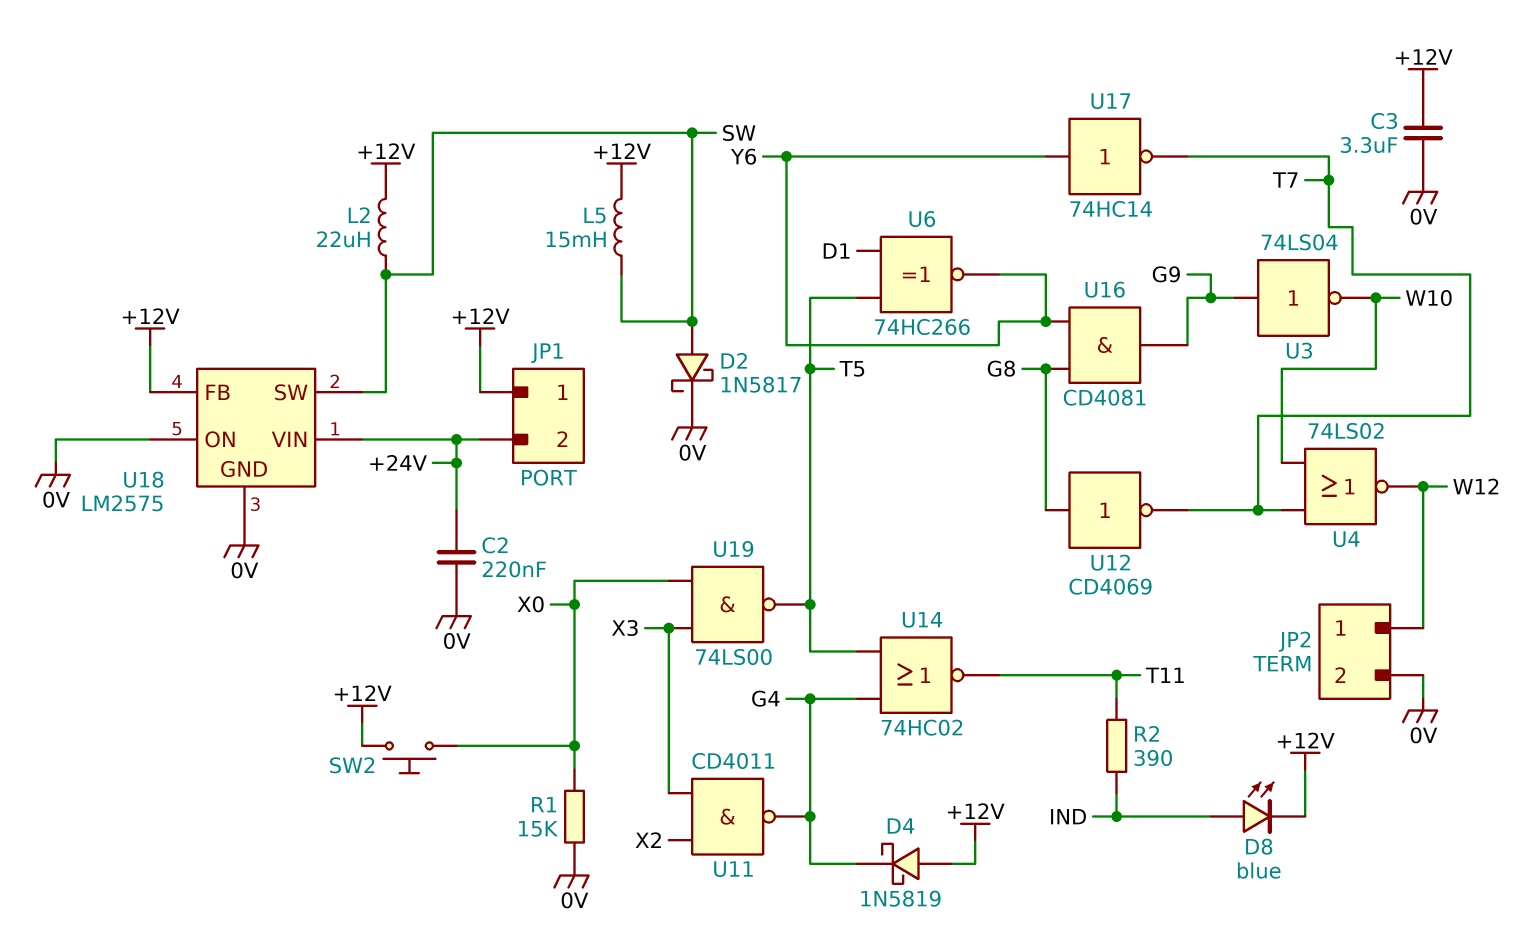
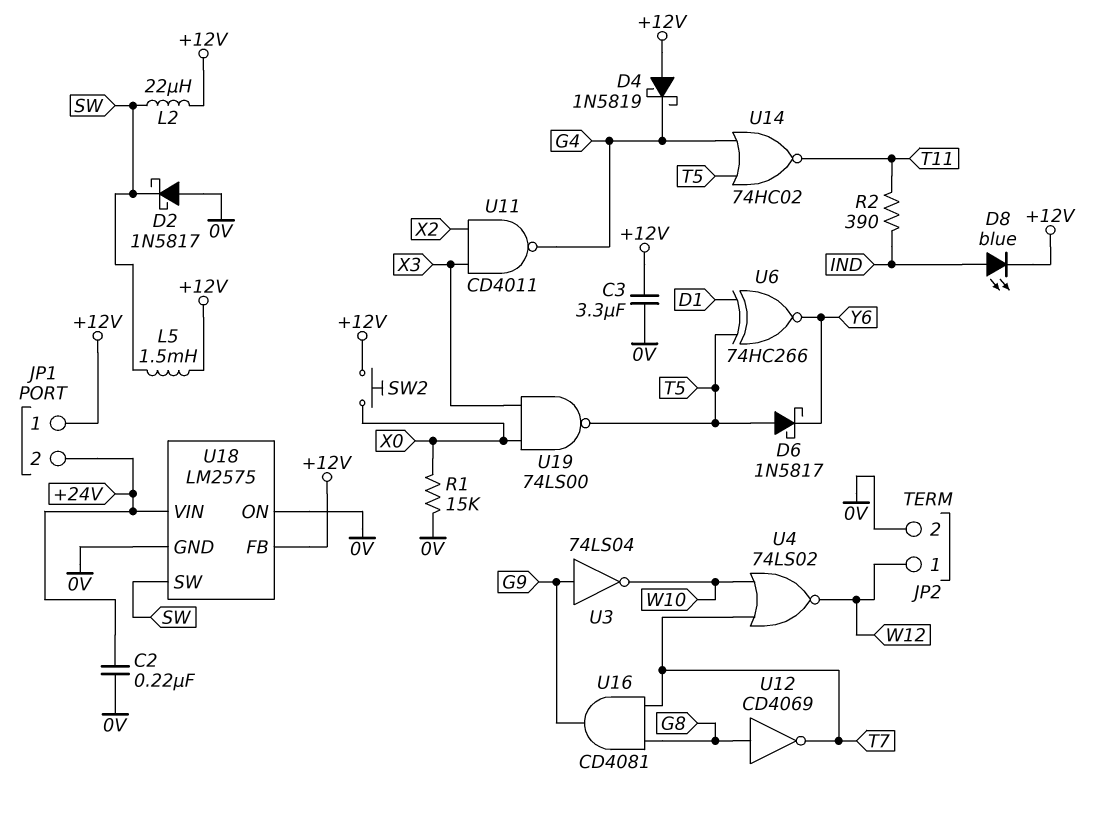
D2: schottky 1N5817 (A SW, K 0V) -> schottky 1N5817 (A 0V, K SW)
D6: none -> schottky 1N5817 (A T5, K Y6)
L5: 15mH (+12V, SW) -> 1.5mH (+12V, SW)
U16: AND CD4081 (in G8, in Y6, out G9) -> AND CD4081 (in G8, in T7, out G9)
U17: NOT 74HC14 (in Y6, out T7) -> none

